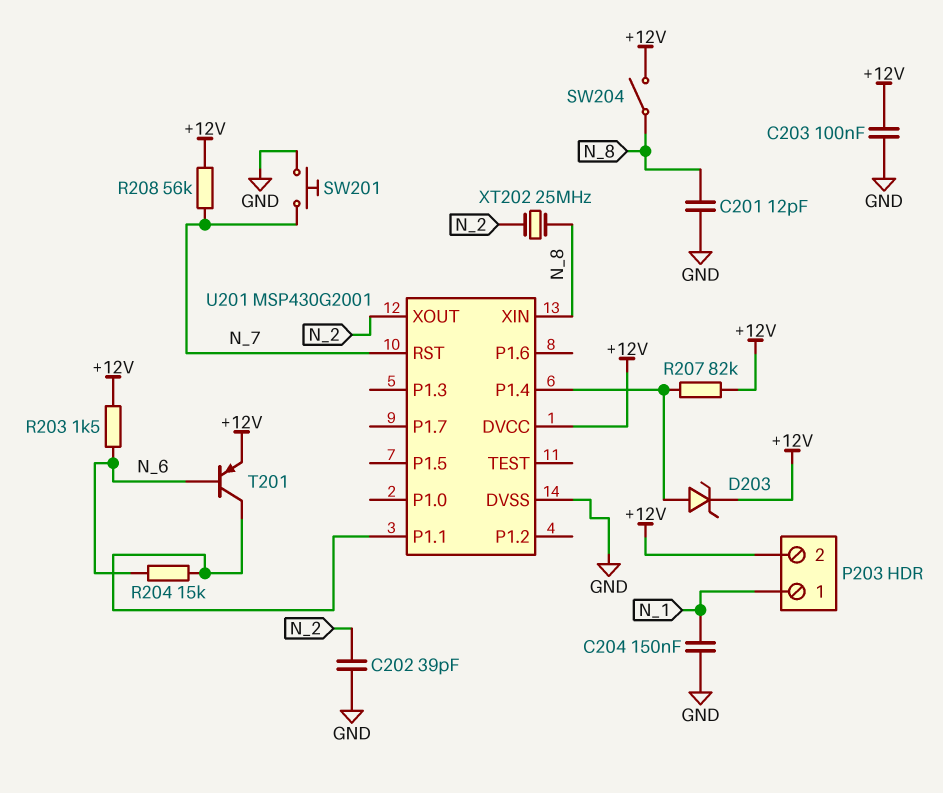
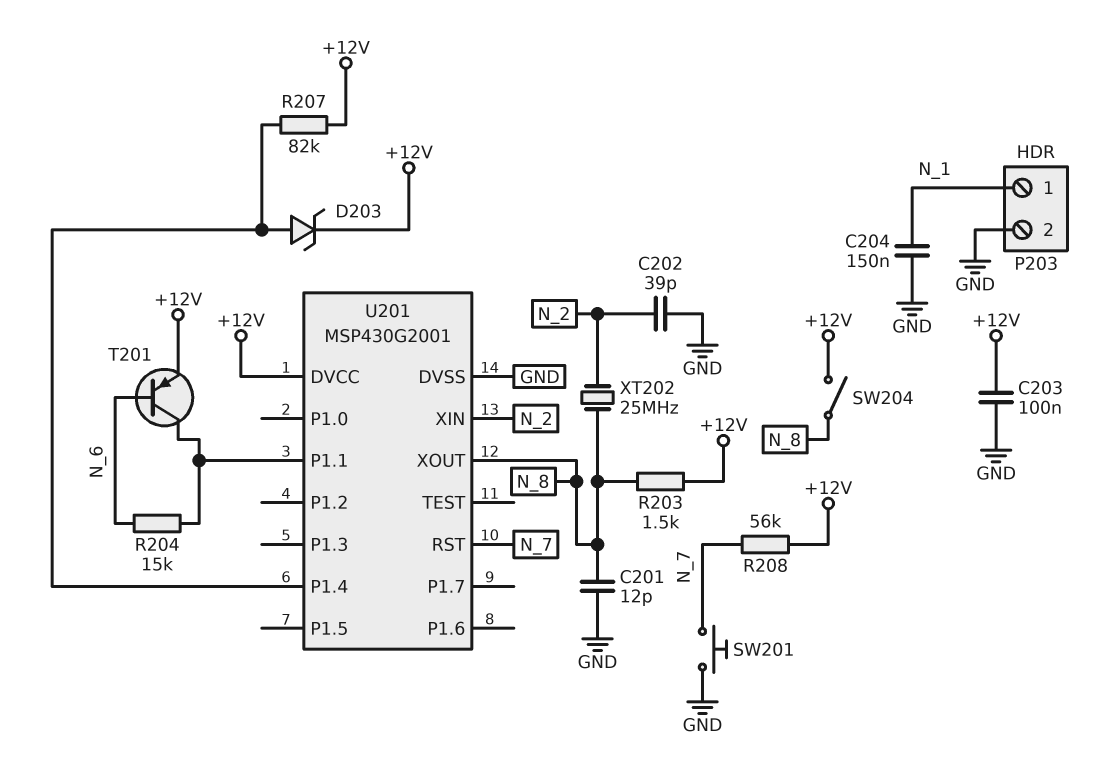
P203 pin 2: +12V -> GND
R203: 1.5k (+12V, N_6) -> 1.5k (+12V, N_8)
U201 pin XIN: N_8 -> N_2
U201 pin XOUT: N_2 -> N_8

